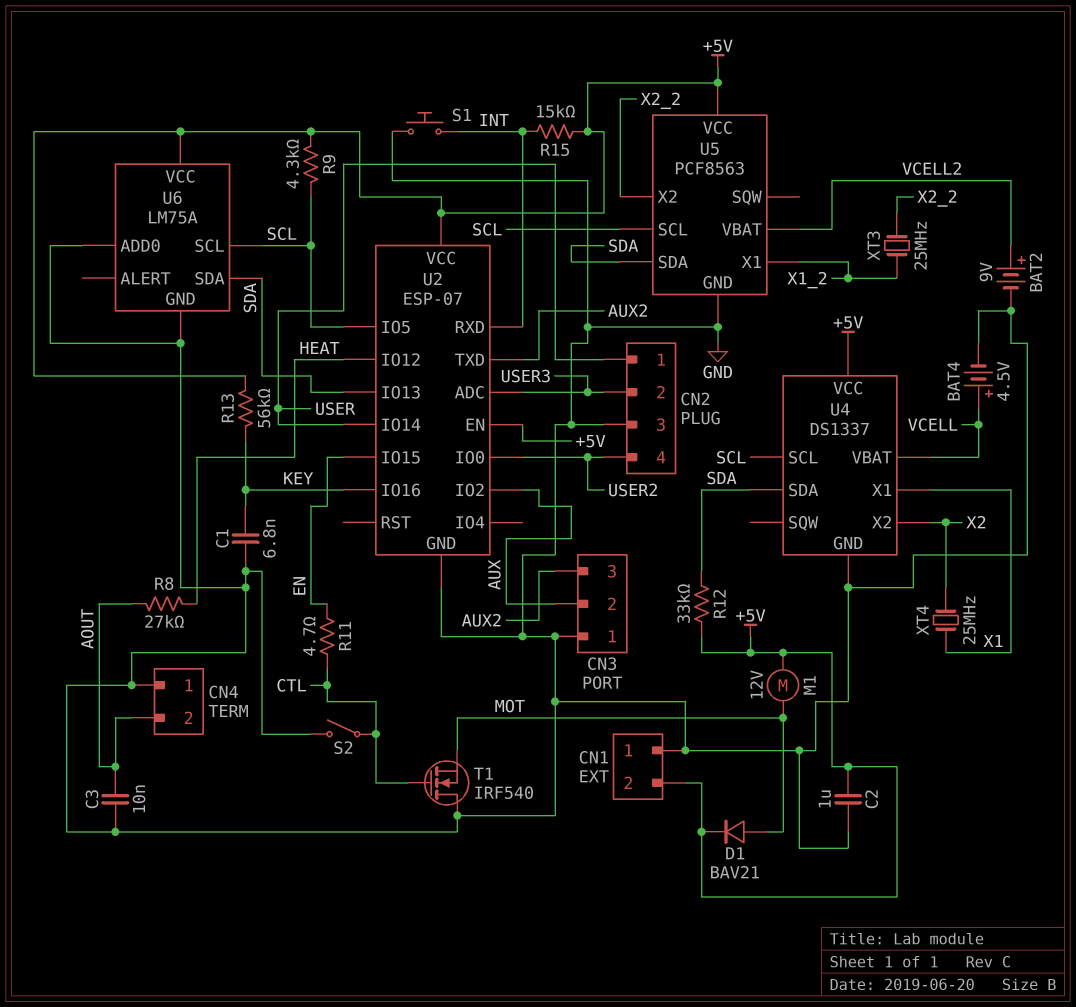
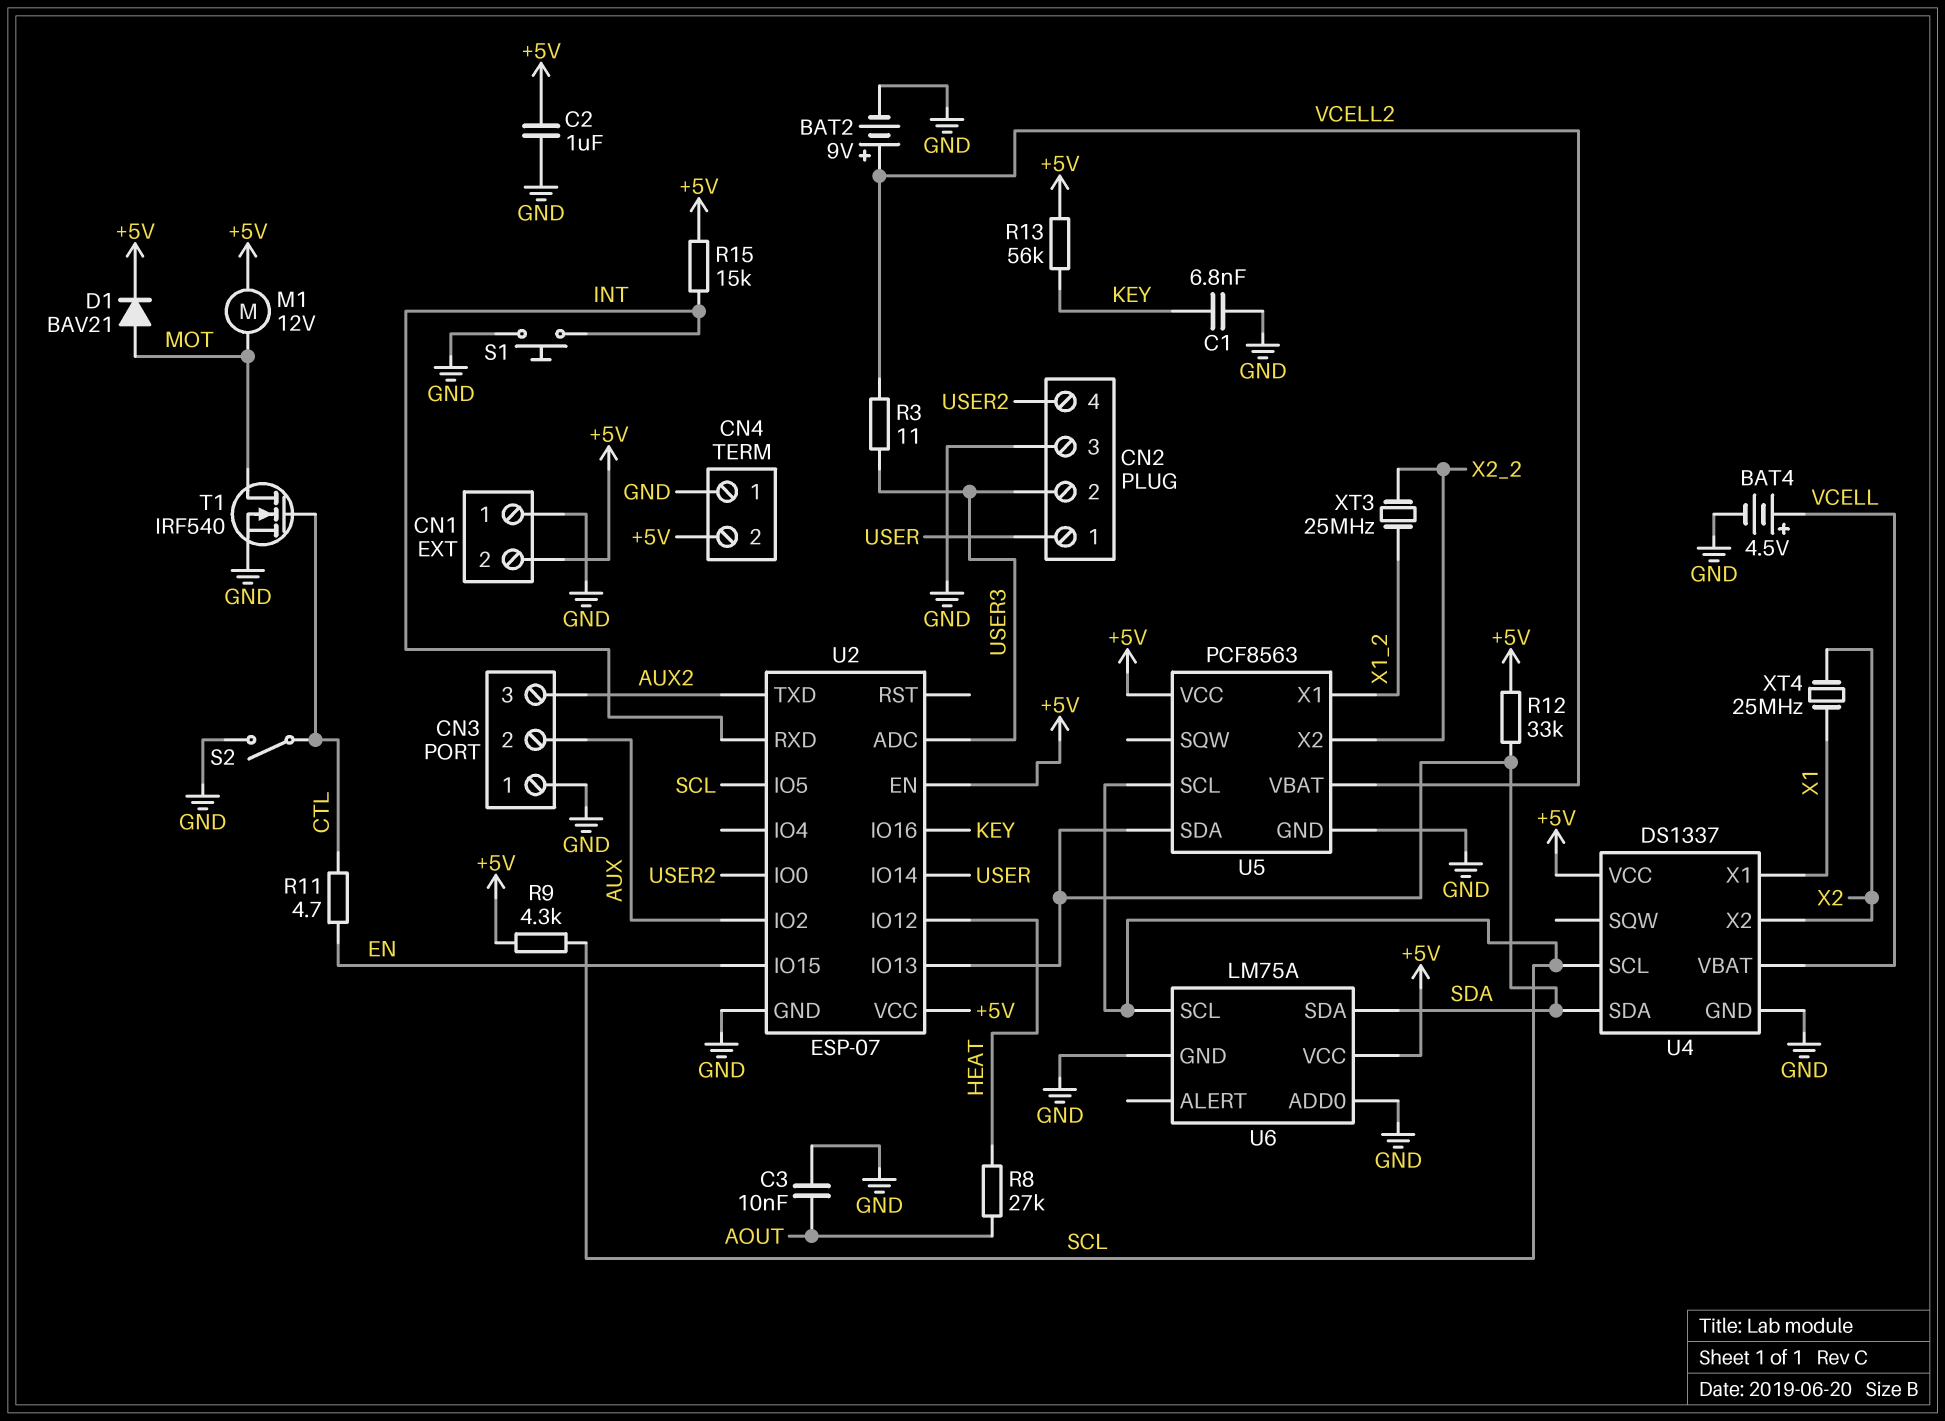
CN4 pin 2: AOUT -> +5V
R3: none -> 11 (USER3, VCELL2)
T1: NMOS IRF540 (G CTL, D GND, S MOT) -> NMOS IRF540 (G CTL, D MOT, S GND)

